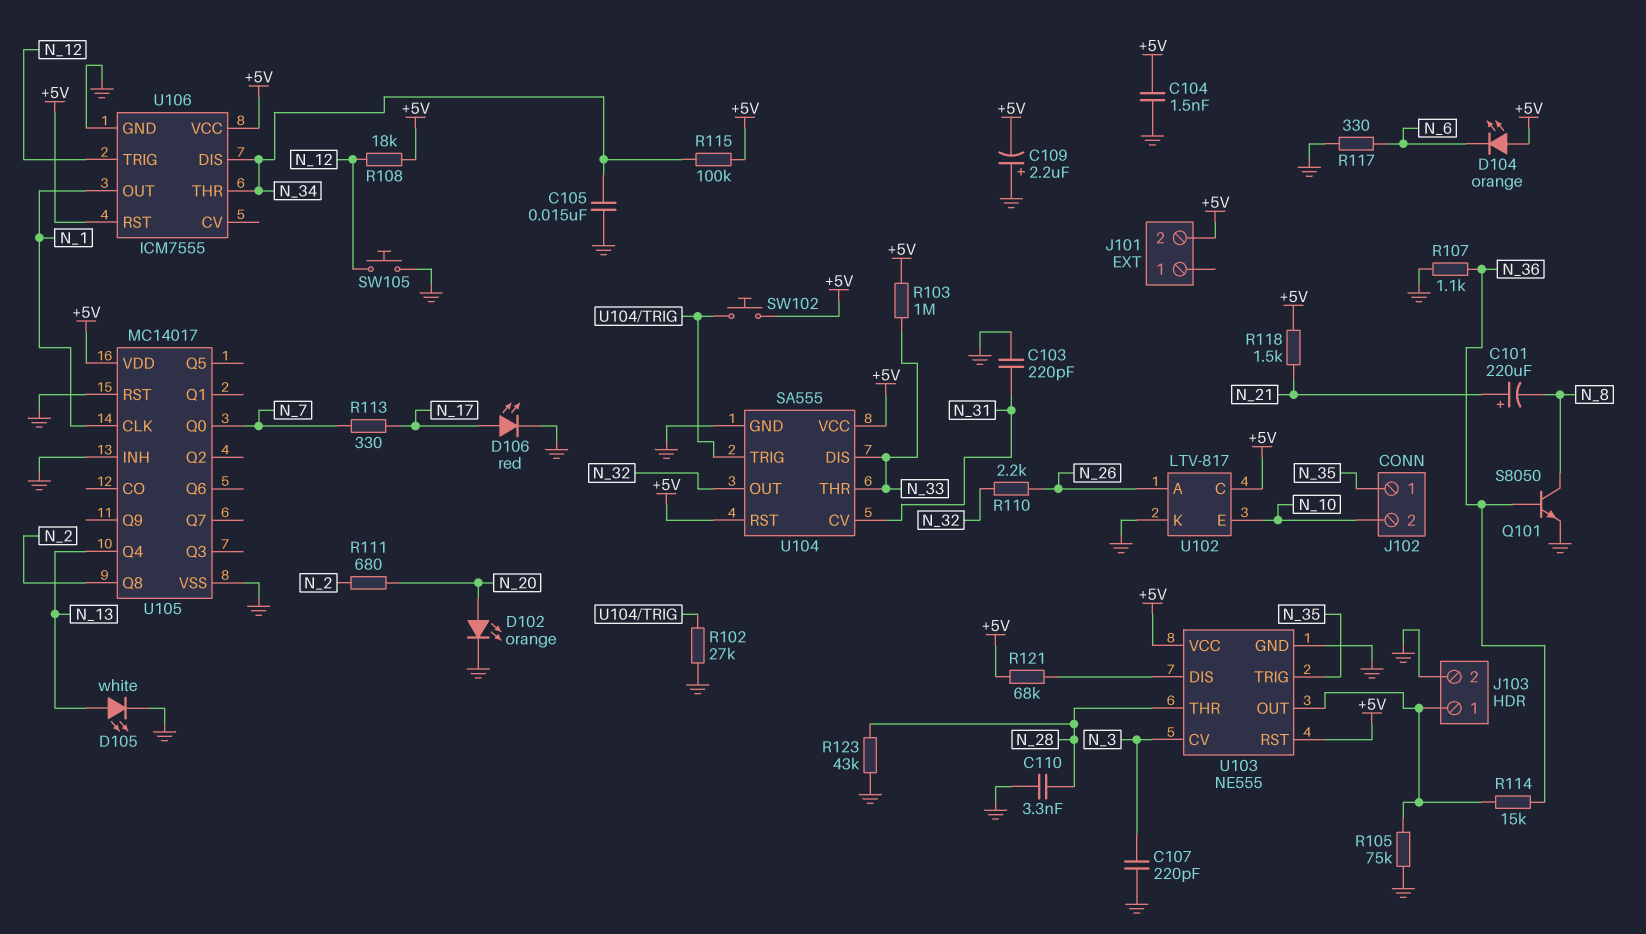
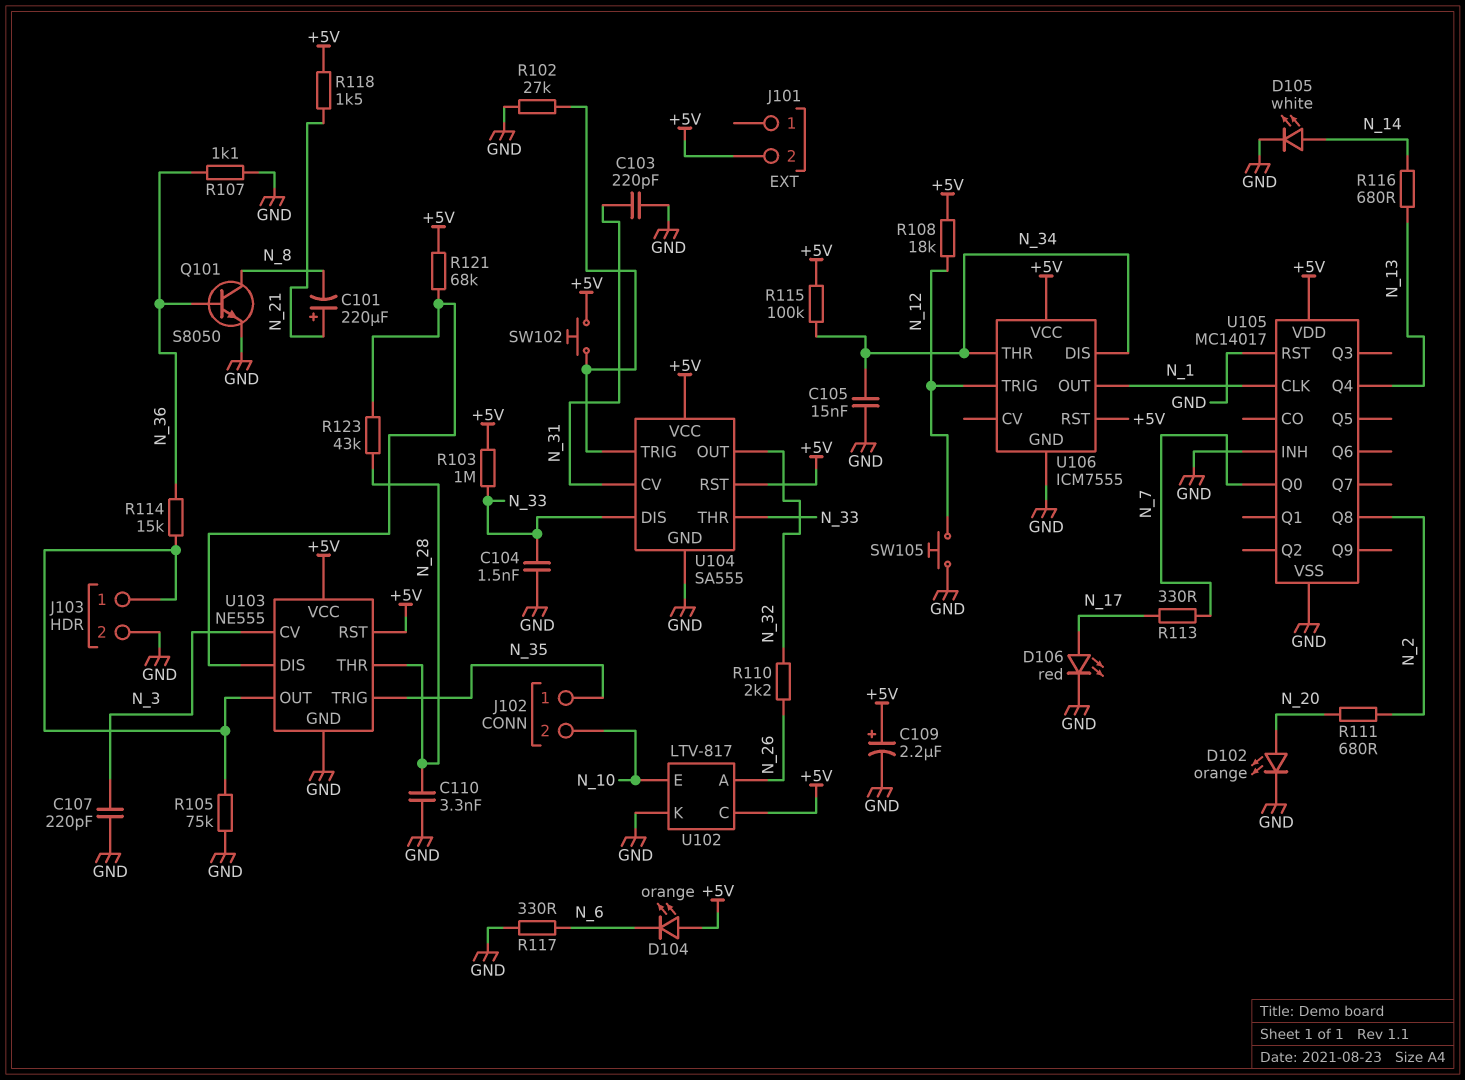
C104: 1.5nF (+5V, GND) -> 1.5nF (GND, N_33)
C109: 2.2uF (plus GND, minus +5V) -> 2.2uF (plus +5V, minus GND)
D105: LED white (A N_13, K GND) -> LED white (A N_14, K GND)
R116: none -> 680 (N_13, N_14)
R123: 43k (GND, N_28) -> 43k (N_28, U103/DIS)

